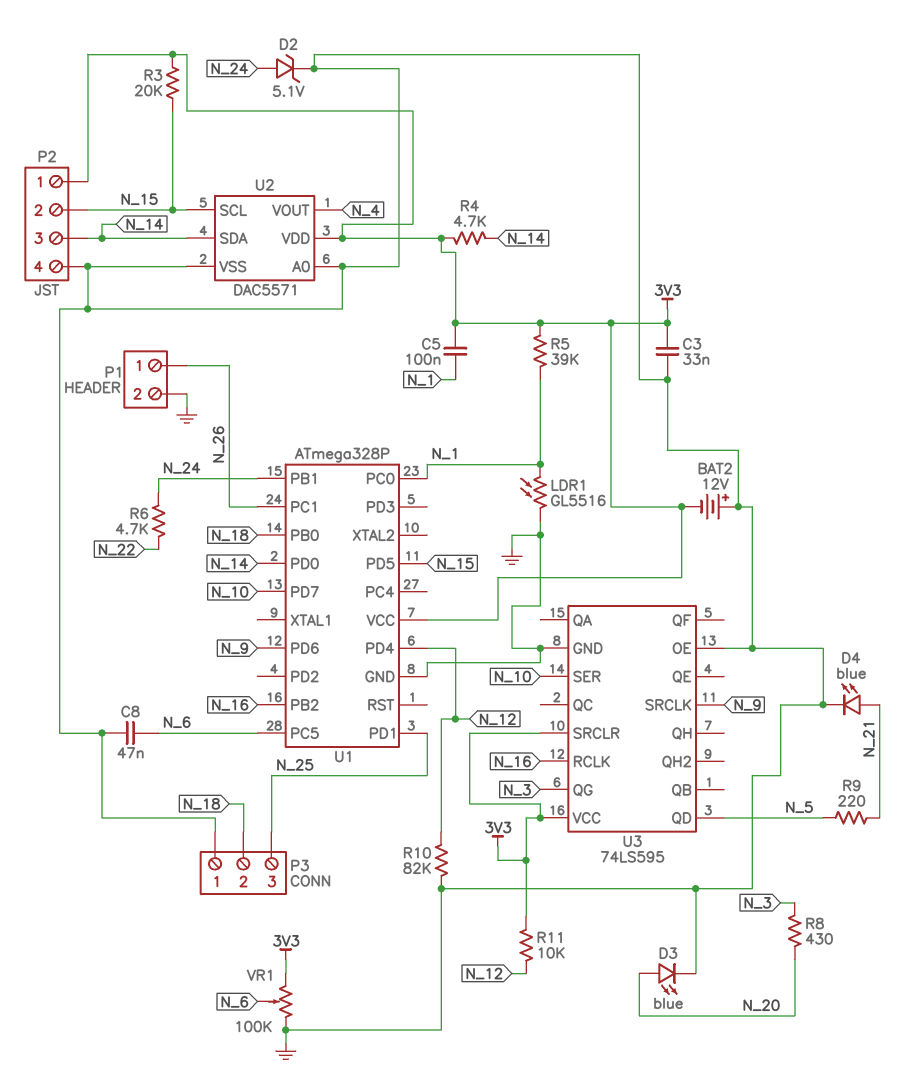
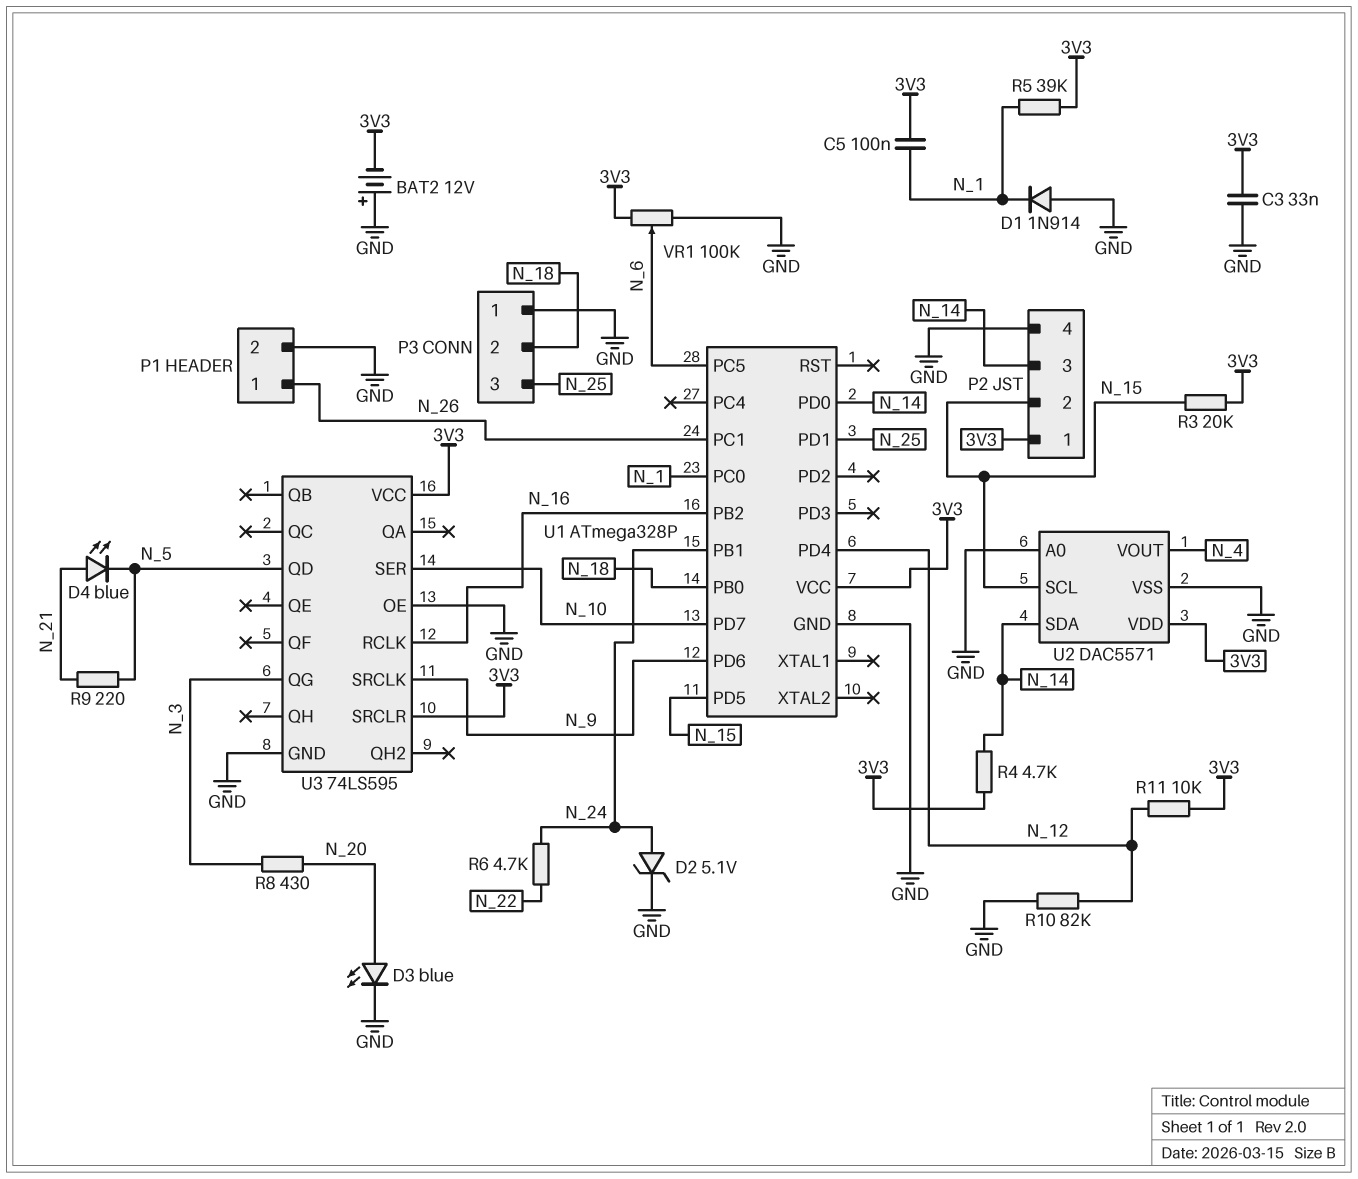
C8: 47nF (GND, N_6) -> none
D1: none -> diode 1N914 (A GND, K N_1)
D4: LED blue (A N_21, K GND) -> LED blue (A N_21, K N_5)
LDR1: GL5516 (GND, N_1) -> none

